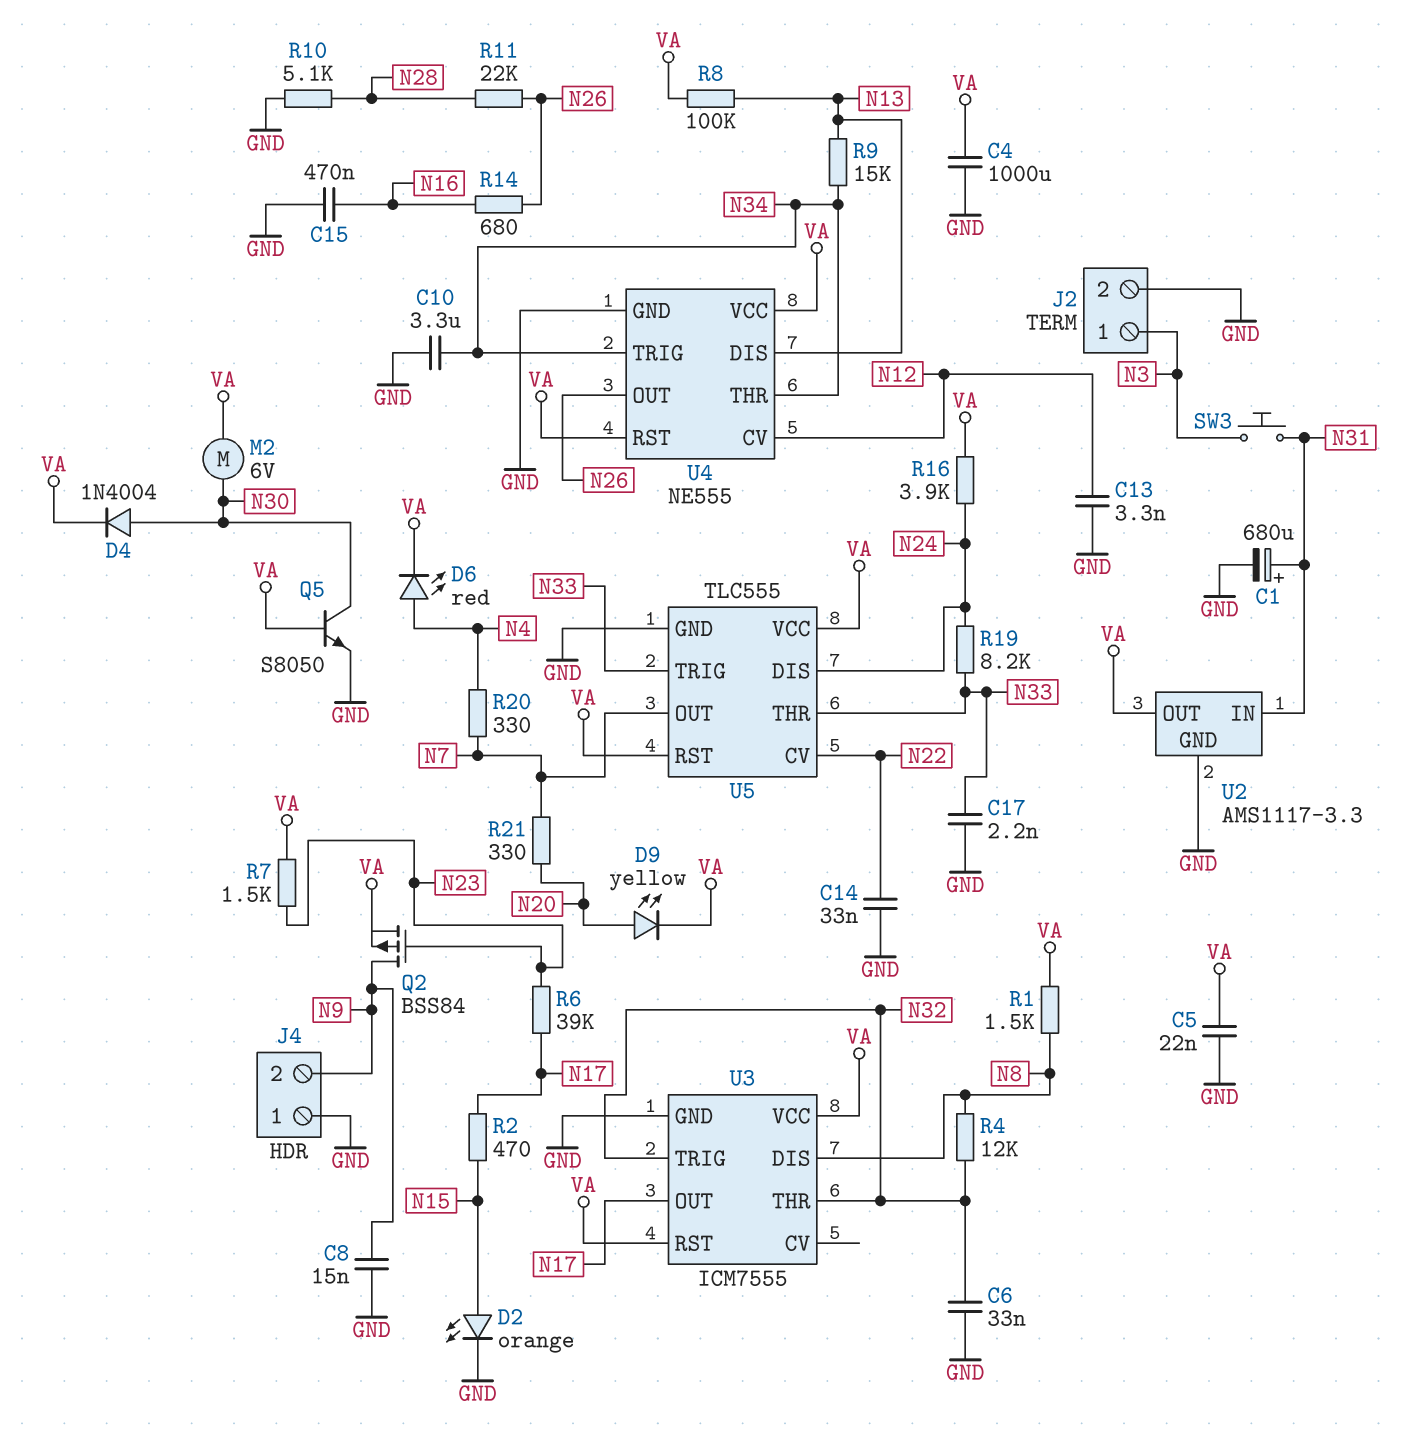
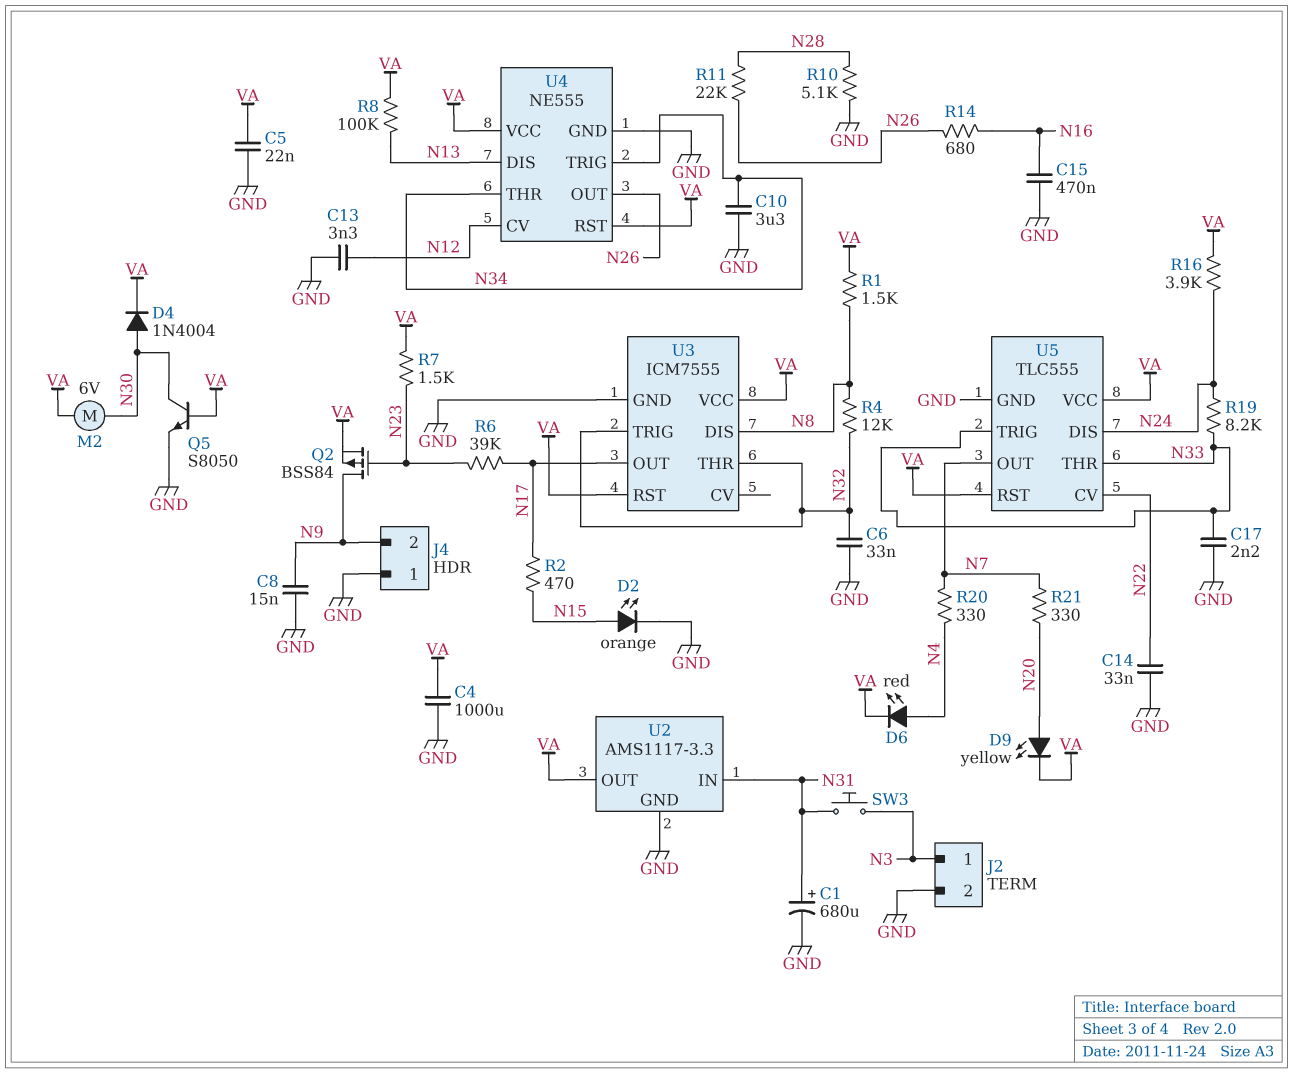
R9: 15k (N13, N34) -> none

